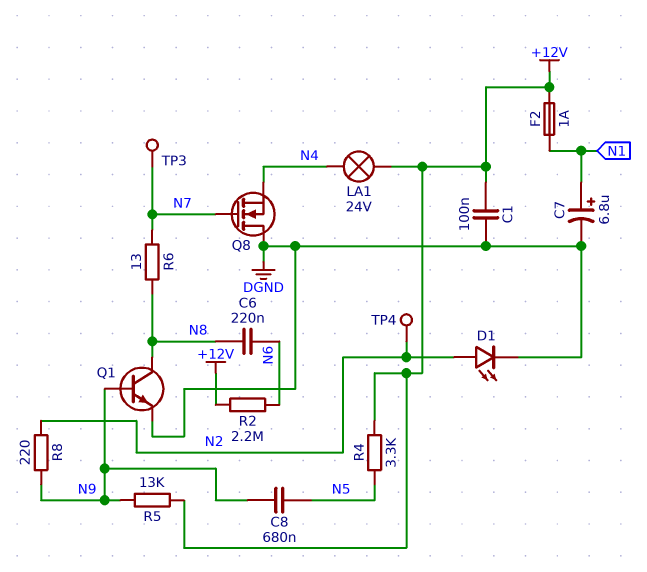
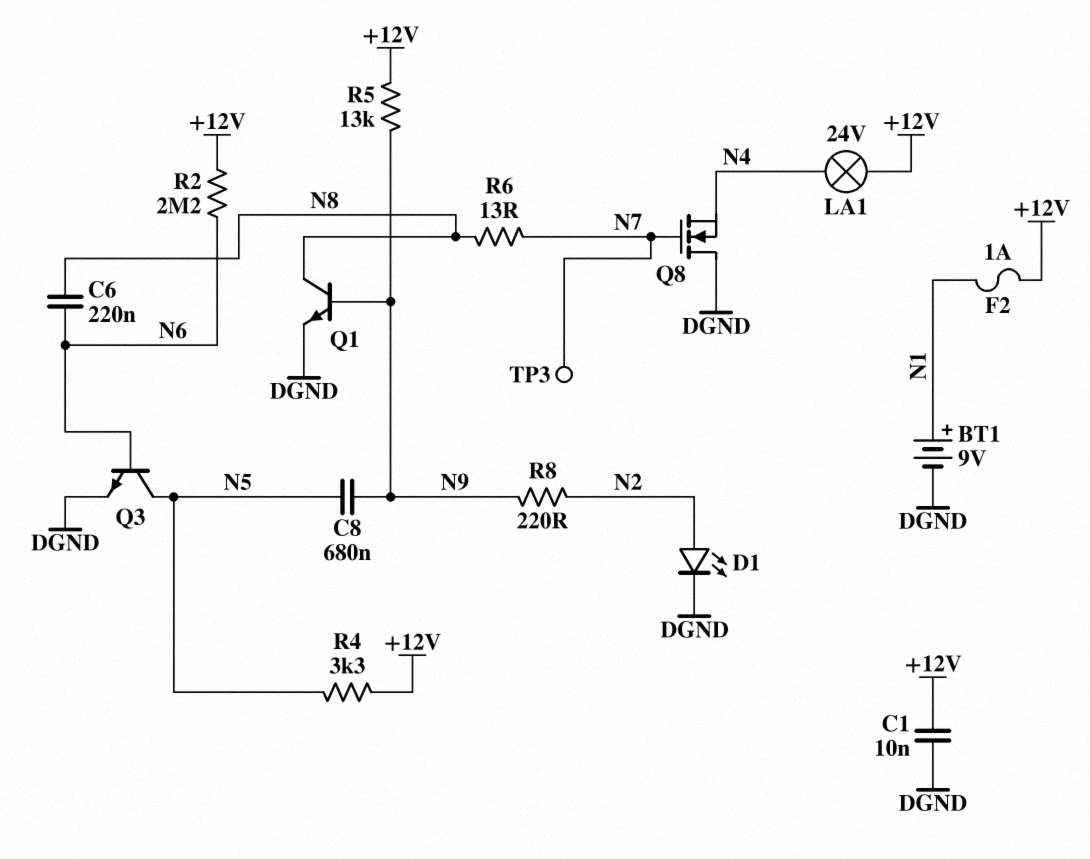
BT1: none -> 9V (plus N1, minus DGND)
C1: 100nF (+12V, DGND) -> 10nF (+12V, DGND)
C7: 6.8uF (plus N1, minus DGND) -> none
Q3: none -> NPN (B N6, C N5, E DGND)
TP4: test point (N2) -> none

